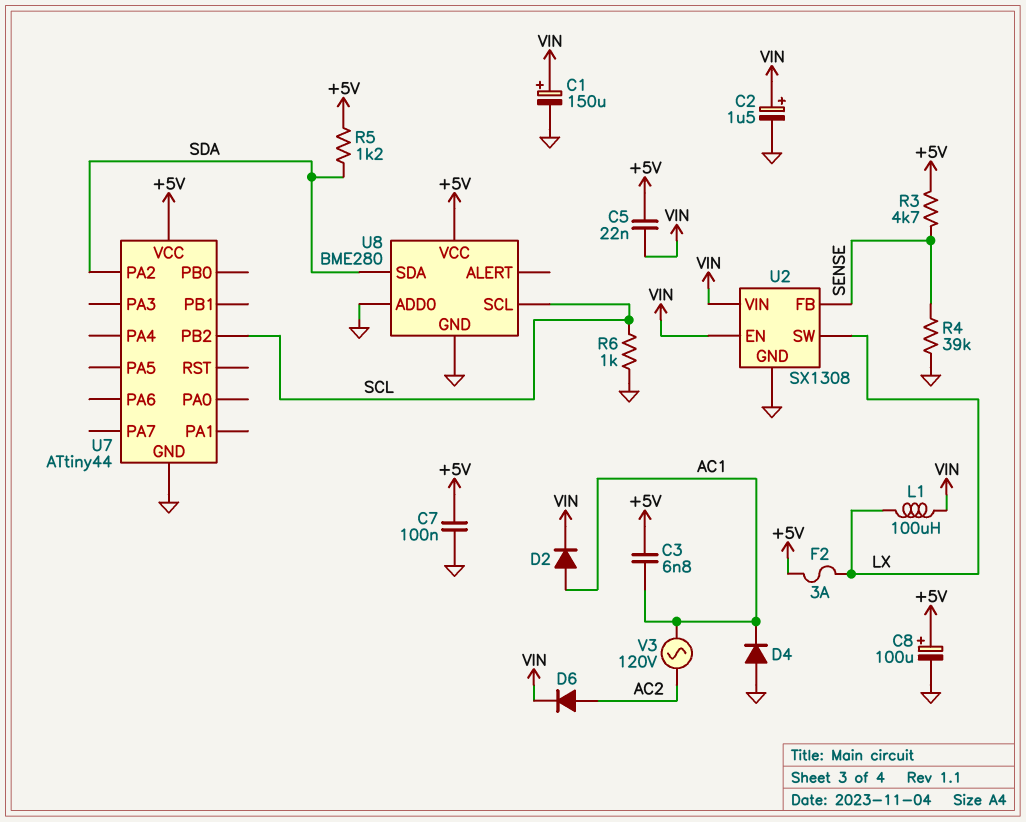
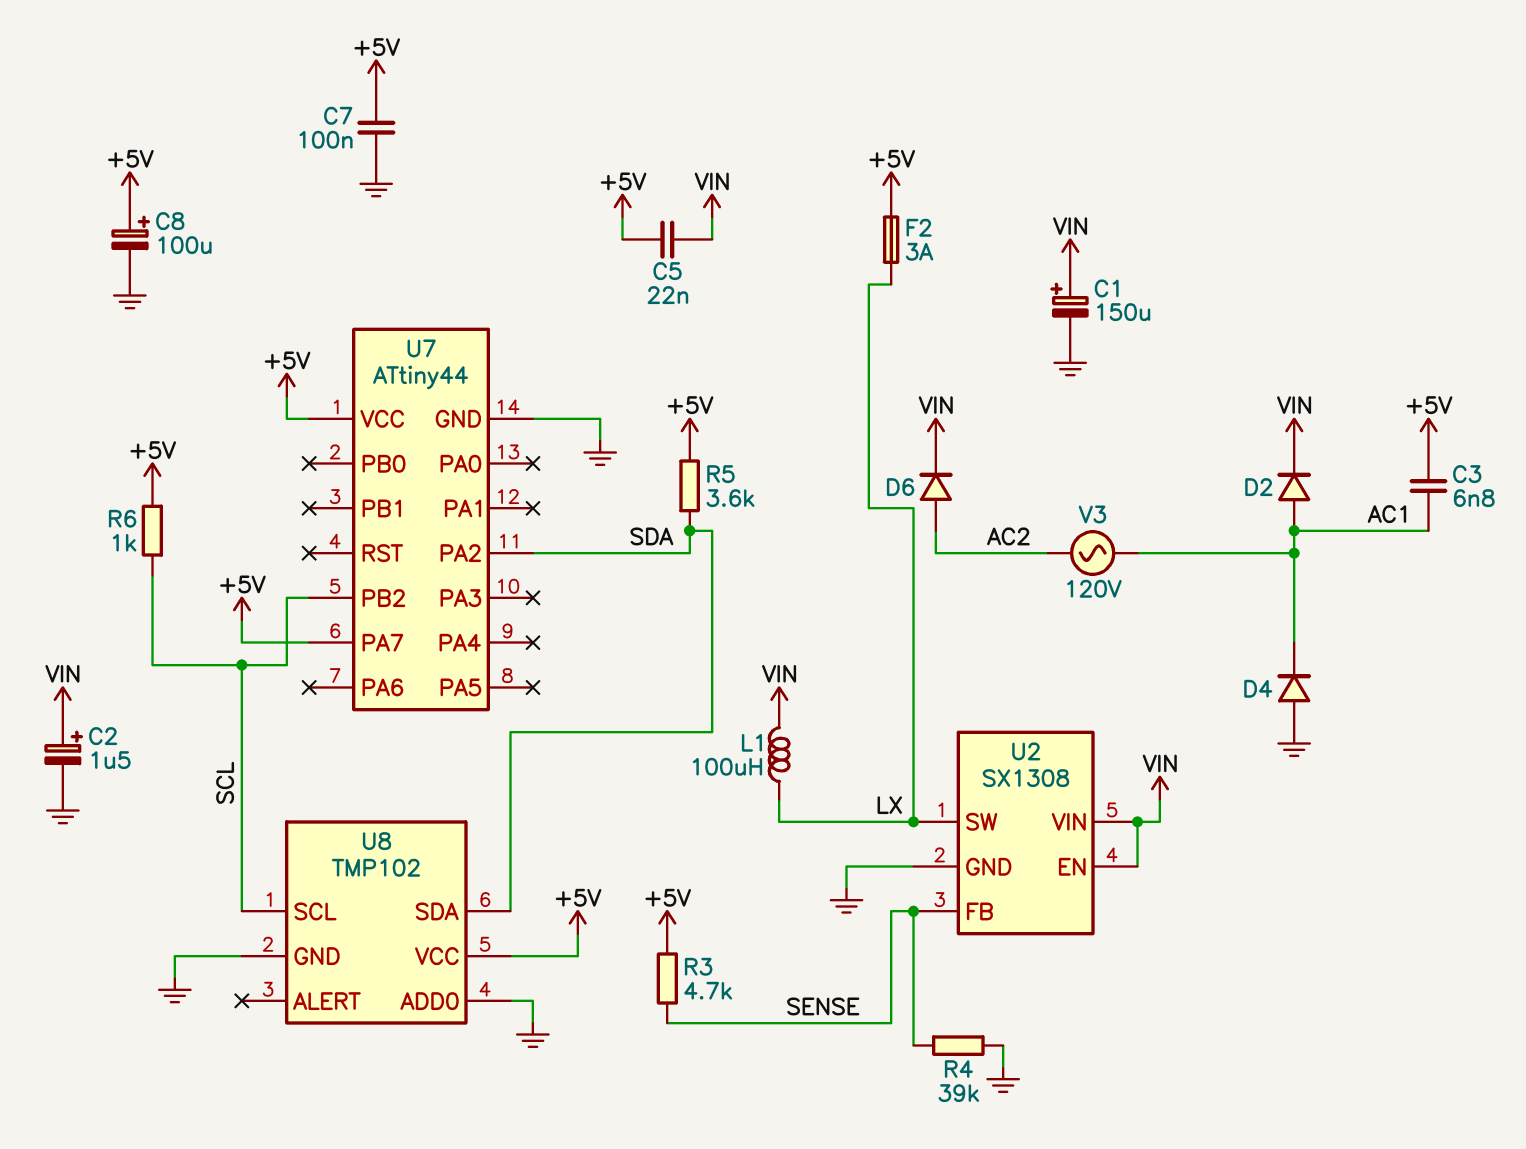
R5: 1.2k (+5V, SDA) -> 3.6k (+5V, SDA)
R6: 1k (GND, SCL) -> 1k (+5V, SCL)
U7 pin PA7: none -> +5V
U8: BME280 -> TMP102

